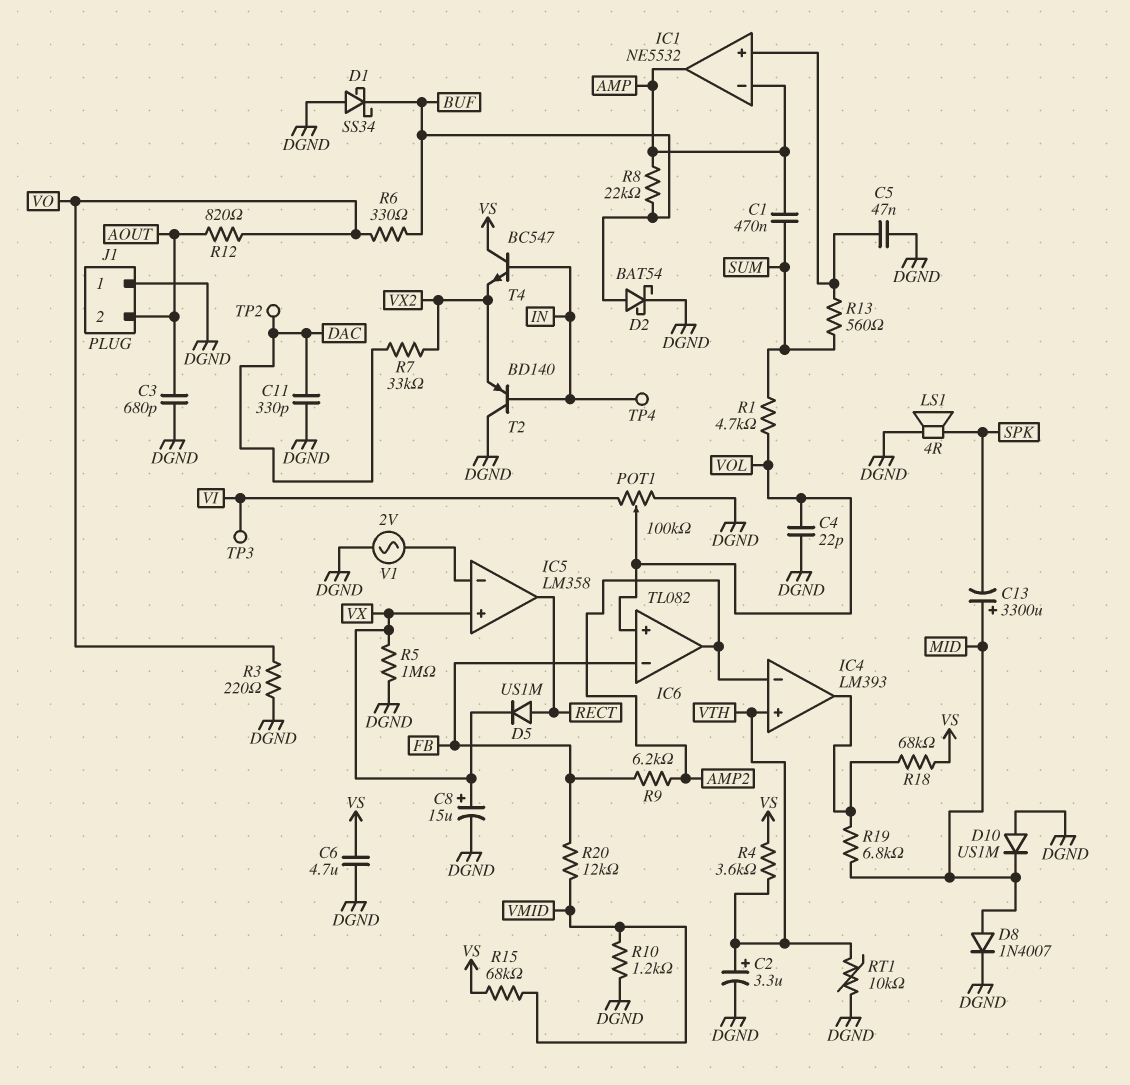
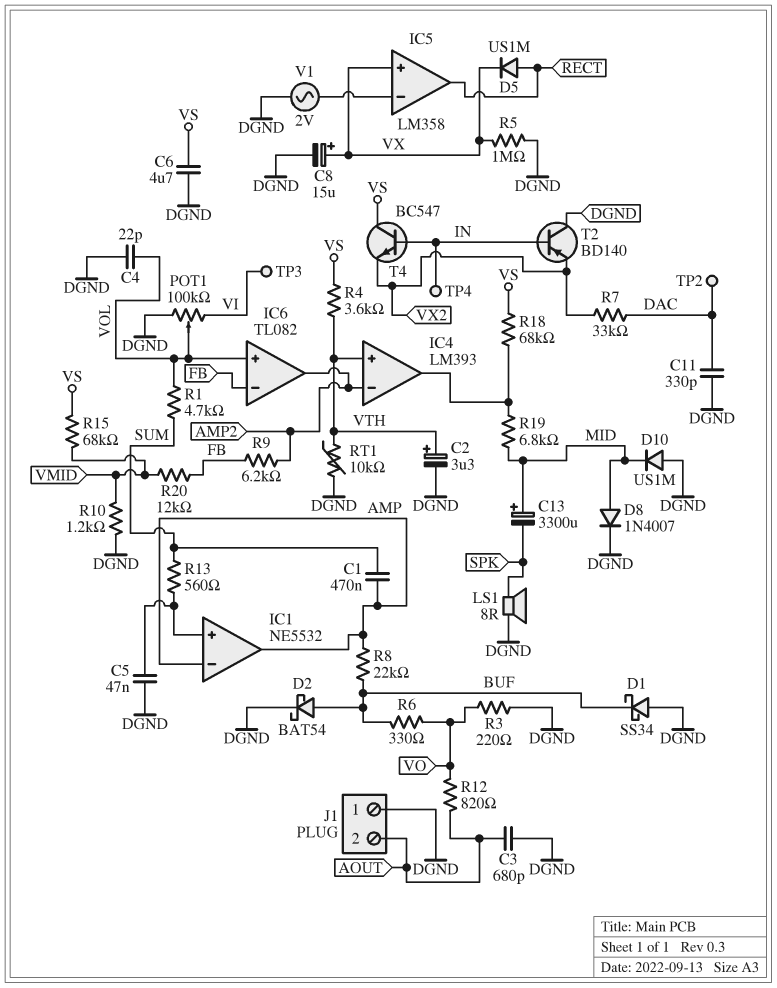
LS1: speaker 4R (DGND, SPK) -> speaker 8R (DGND, SPK)

